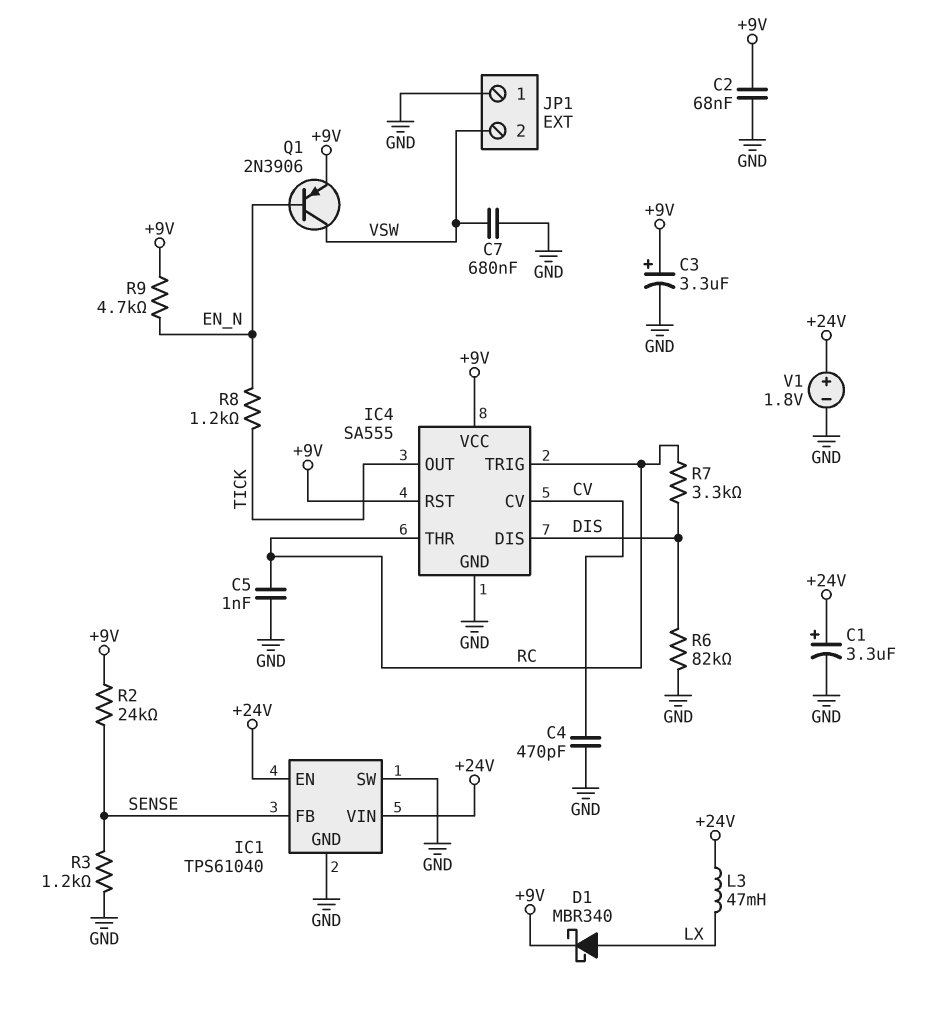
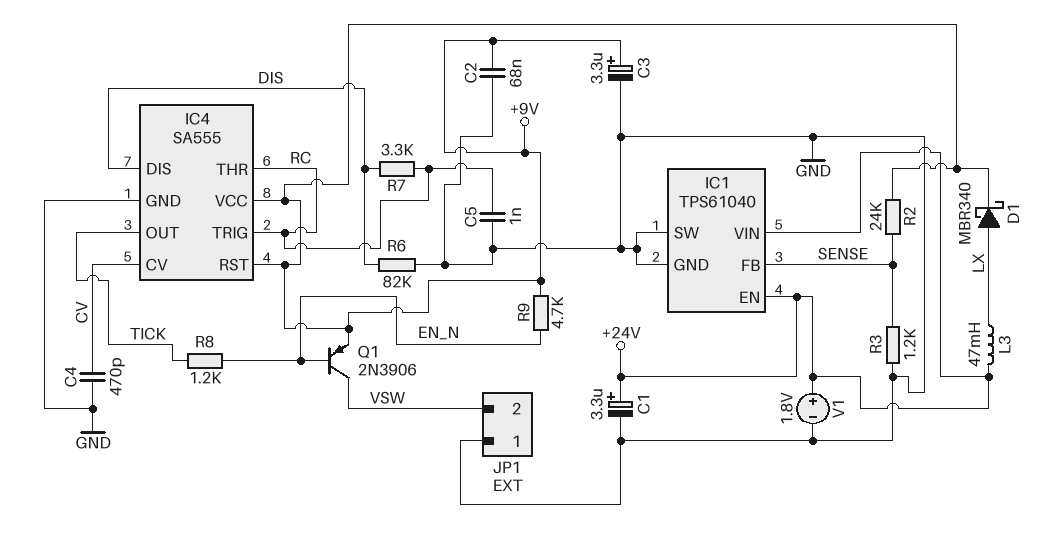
C7: 680nF (GND, VSW) -> none

